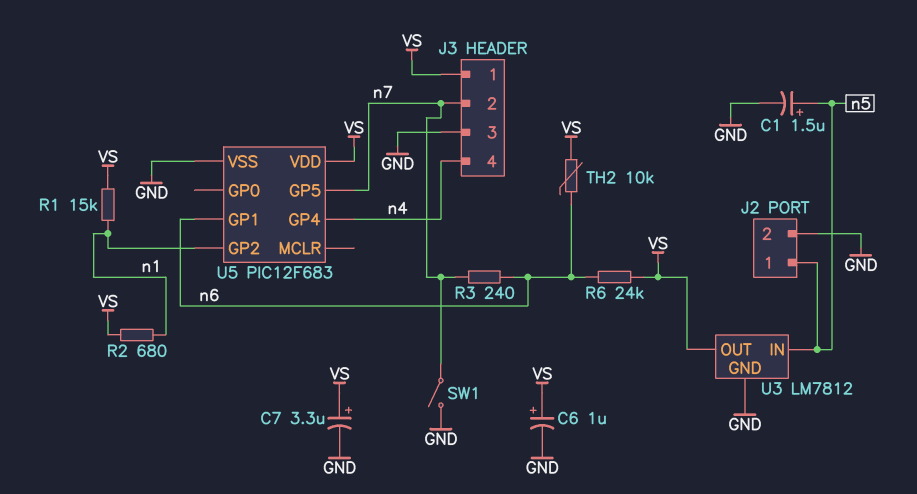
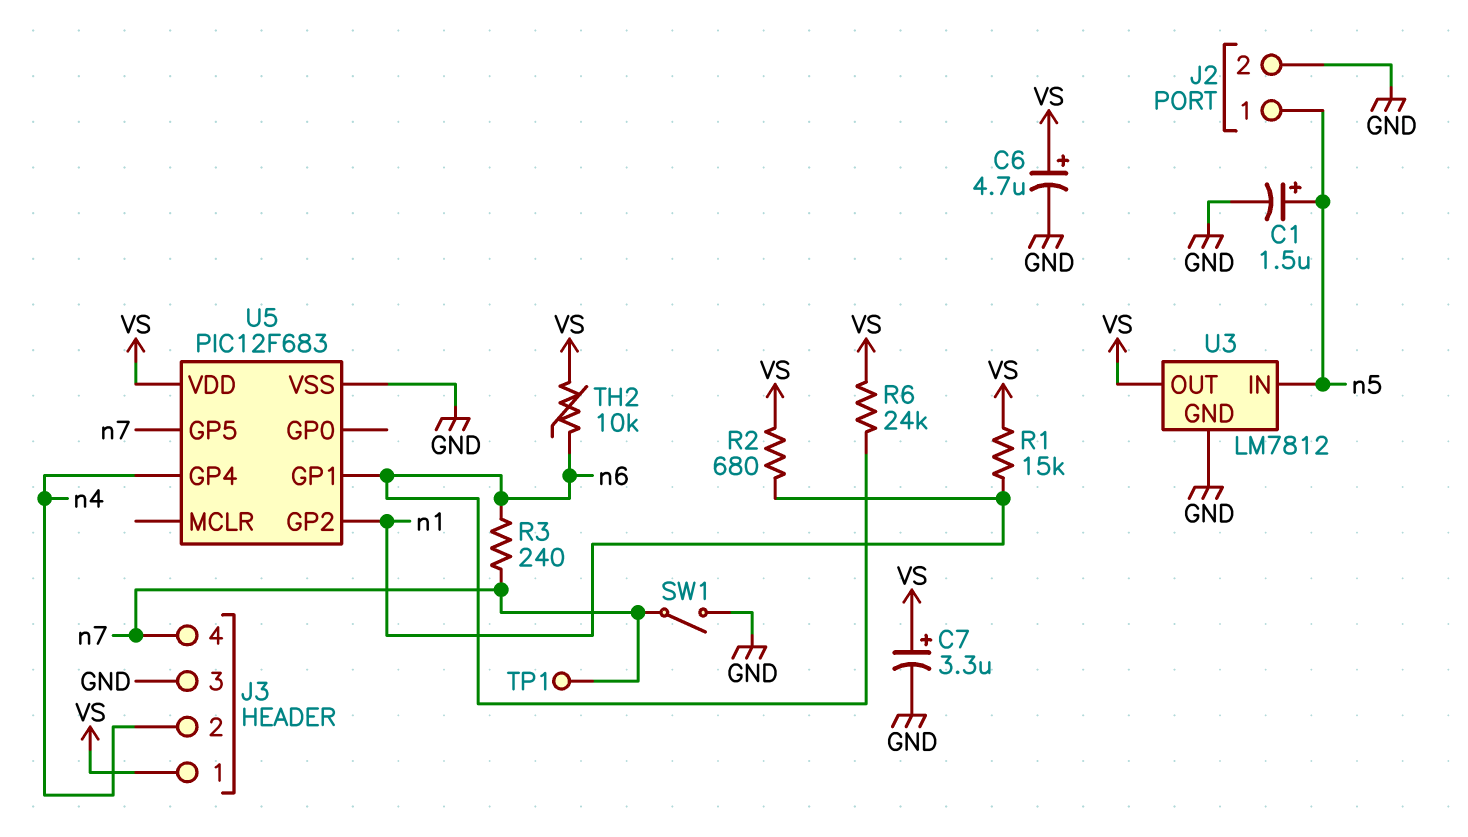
C6: 1uF (plus VS, minus GND) -> 4.7uF (plus VS, minus GND)
J3 pin 2: n7 -> n4
J3 pin 4: n4 -> n7
TP1: none -> test point (n7)

